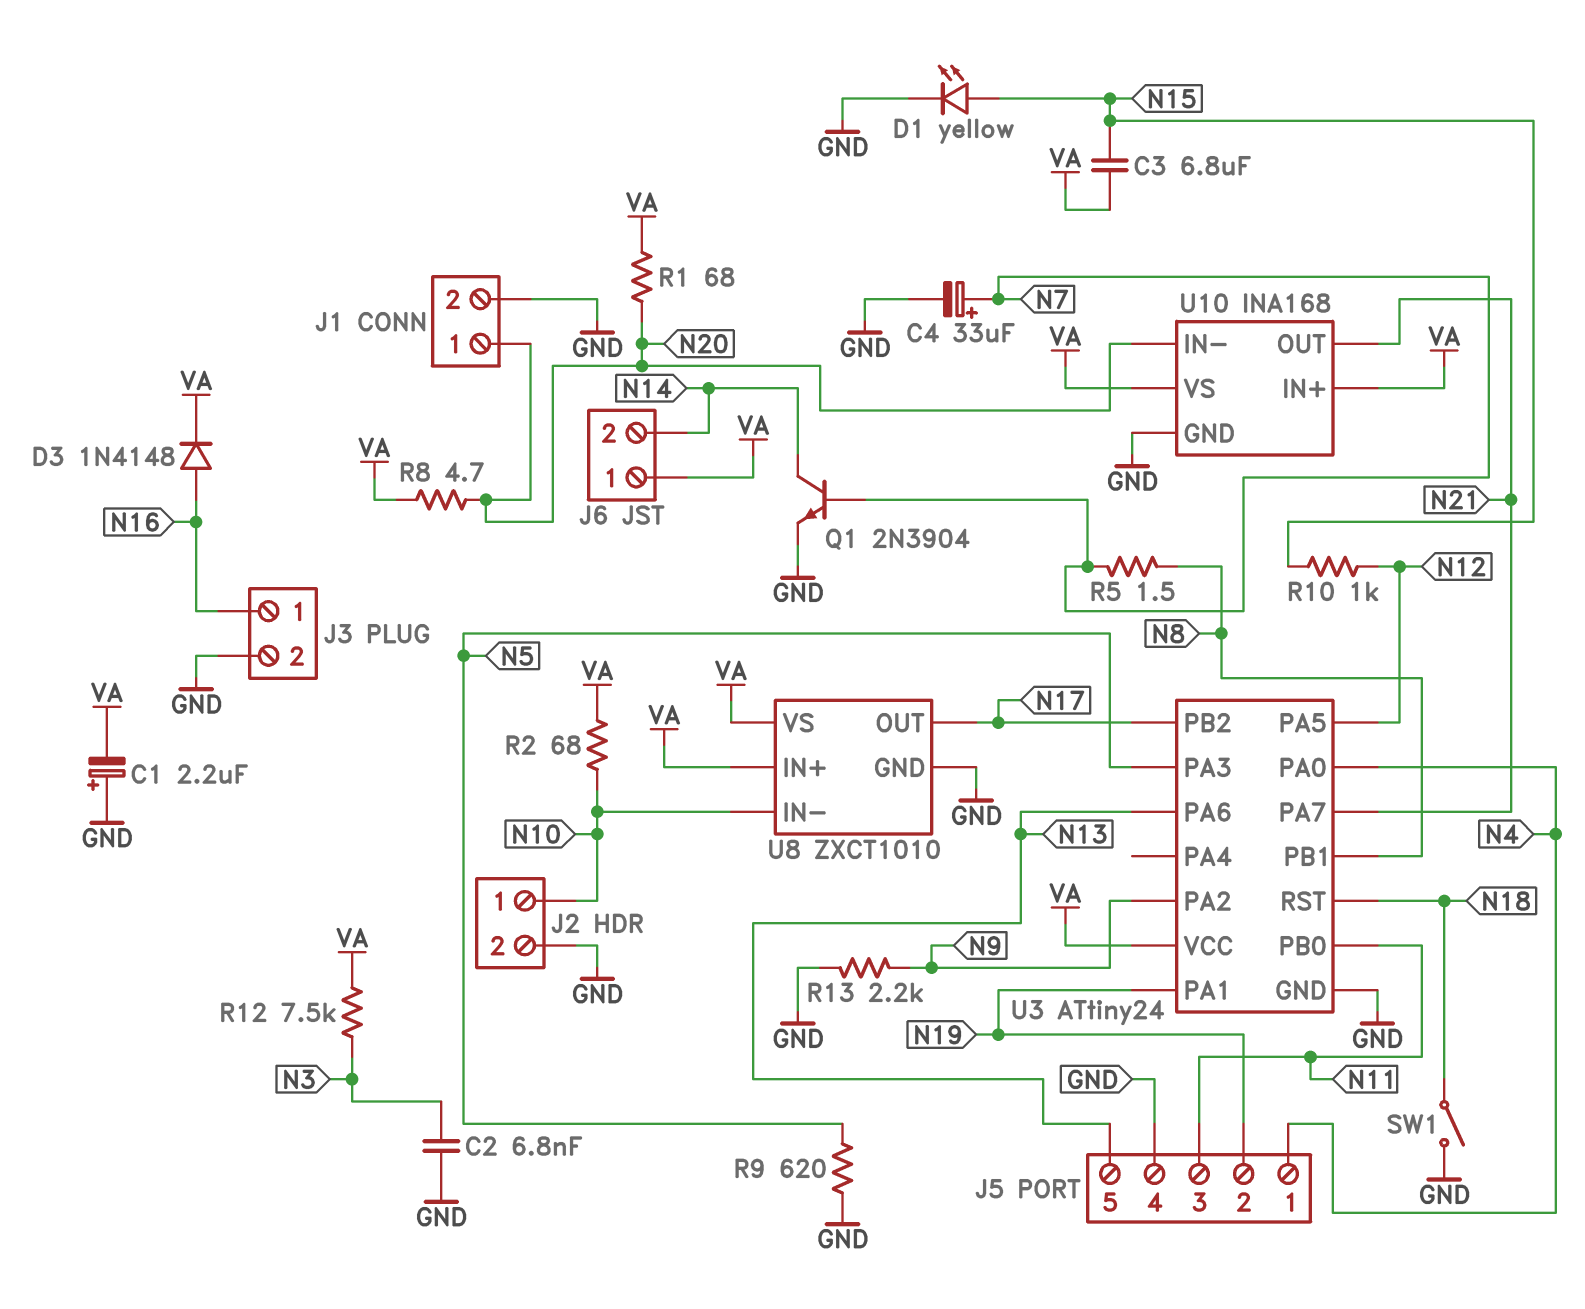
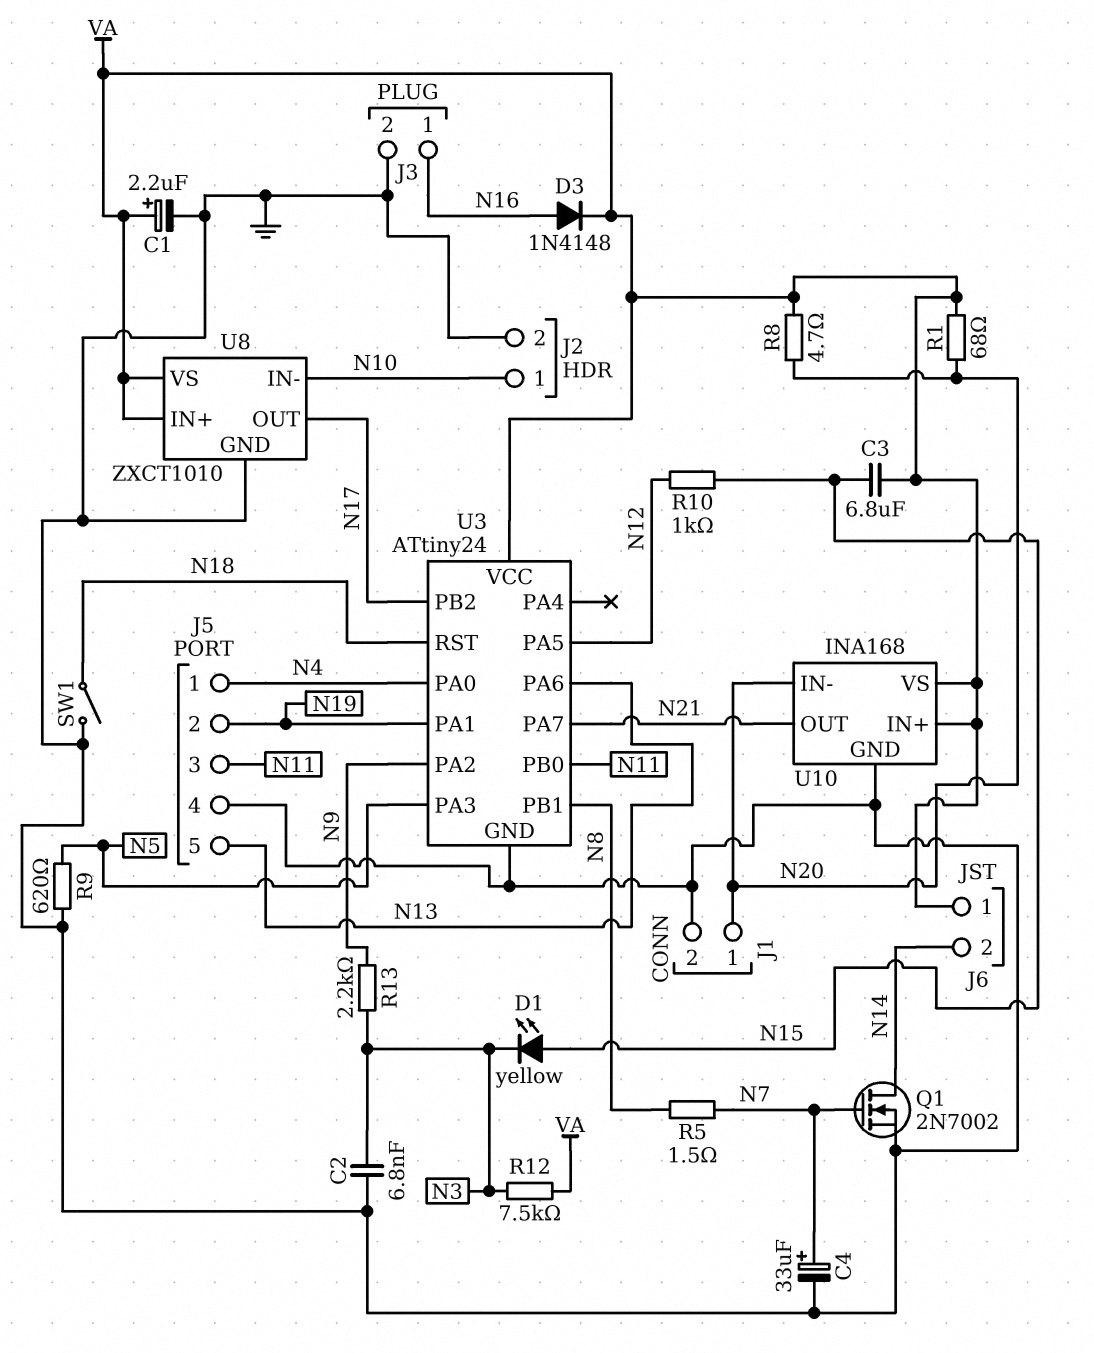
C1: 2.2uF (plus GND, minus VA) -> 2.2uF (plus VA, minus GND)
D1: LED yellow (A N15, K GND) -> LED yellow (A N15, K N3)
Q1: NPN 2N3904 (B N7, C N14, E GND) -> NMOS 2N7002 (G N7, D N14, S GND)
R2: 68 (N10, VA) -> none
R13: 2.2k (GND, N9) -> 2.2k (N3, N9)

